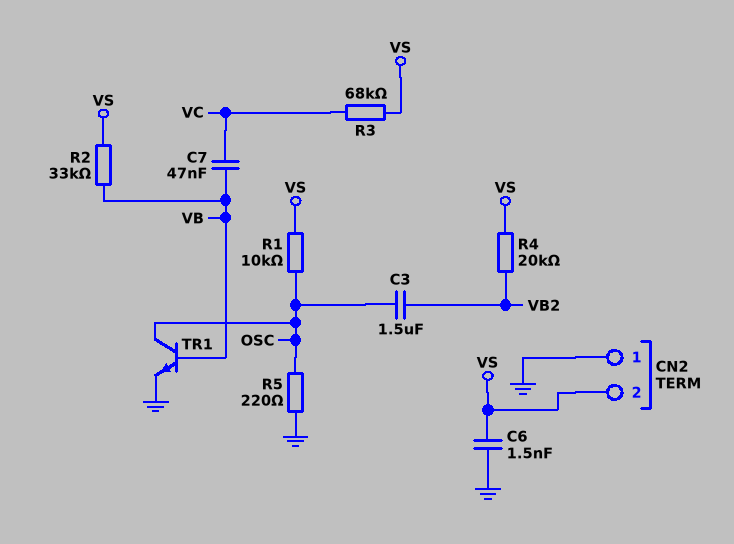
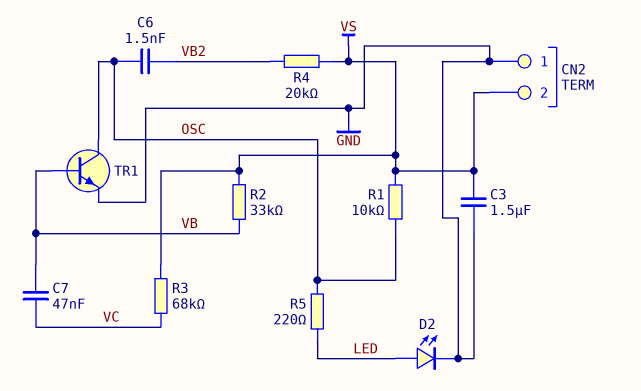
C3: 1.5uF (OSC, VB2) -> 1.5uF (GND, VS)
C6: 1.5nF (GND, VS) -> 1.5nF (OSC, VB2)
D2: none -> LED (A LED, K GND)
R5: 220 (GND, OSC) -> 220 (LED, OSC)

